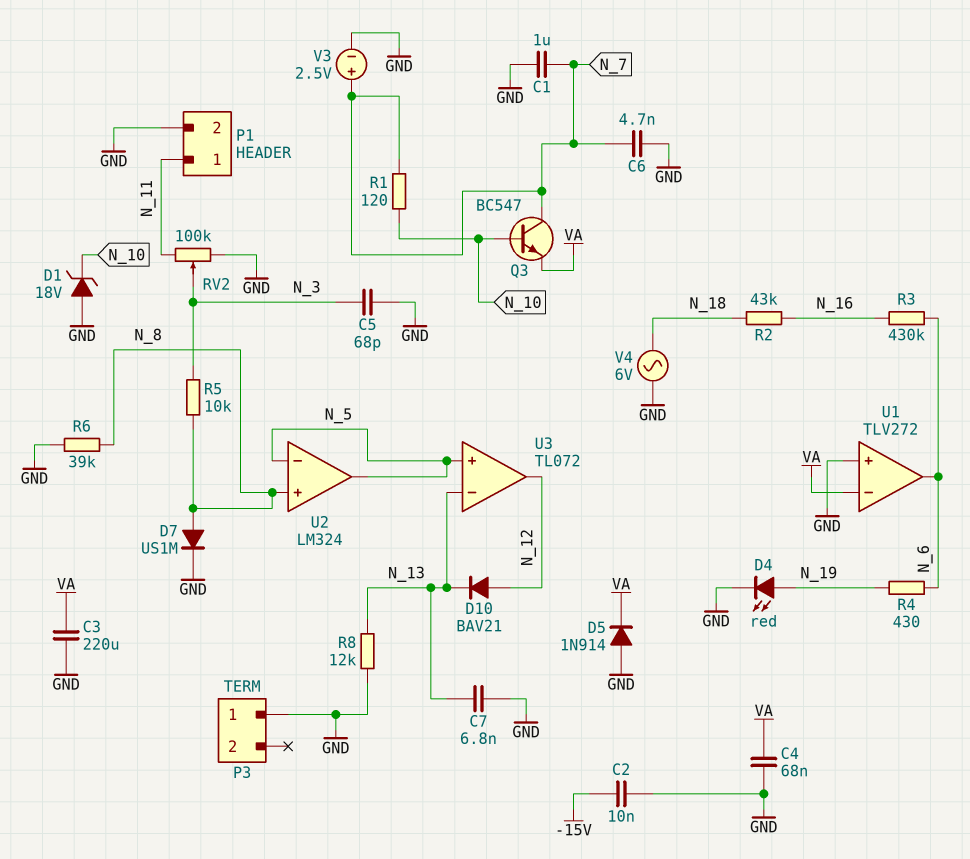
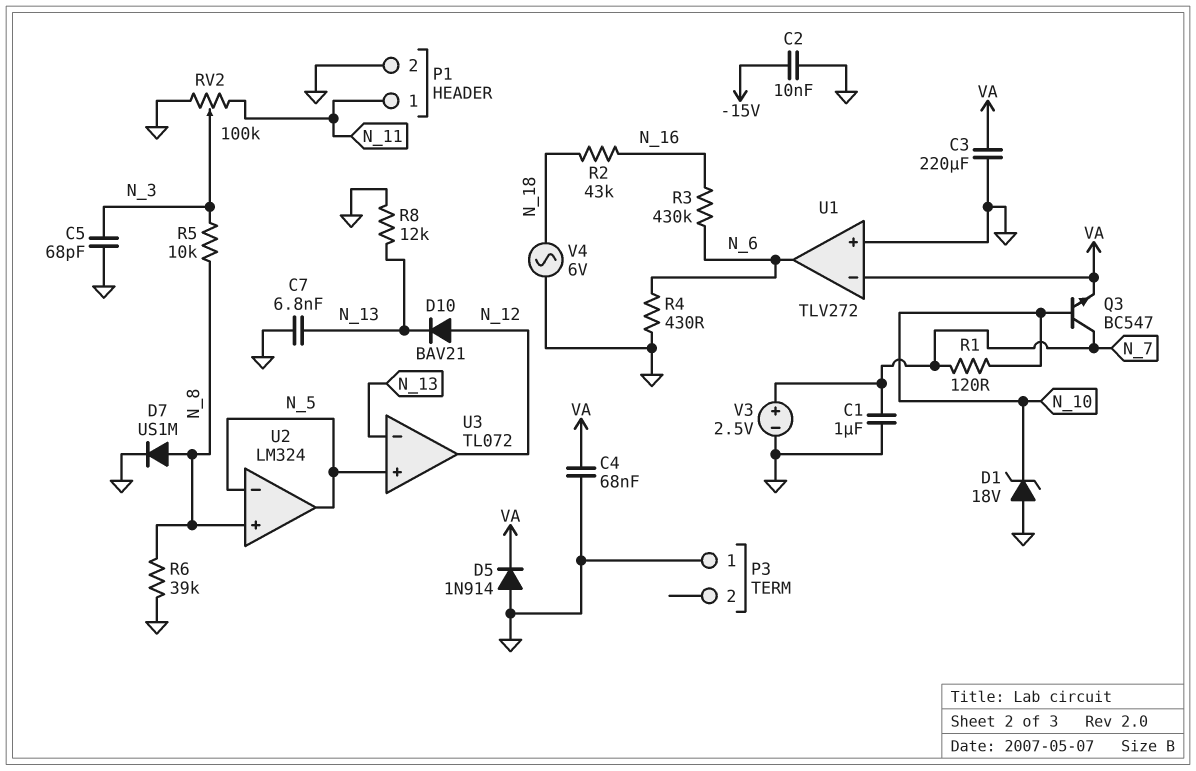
C6: 4.7nF (GND, N_7) -> none
D4: LED red (A N_19, K GND) -> none
R4: 430 (N_6, N_19) -> 430 (GND, N_6)

